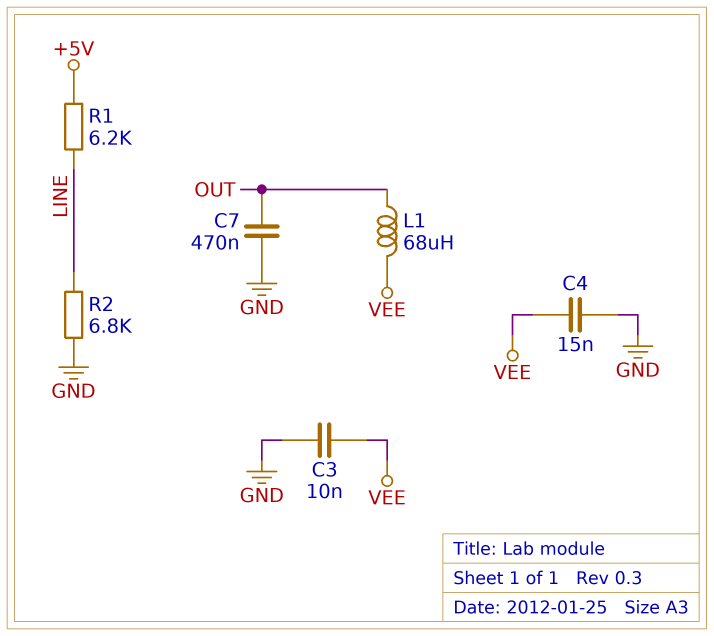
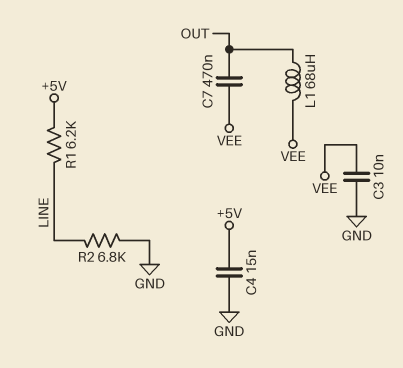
C4: 15nF (GND, VEE) -> 15nF (+5V, GND)
C7: 470nF (GND, OUT) -> 470nF (OUT, VEE)

